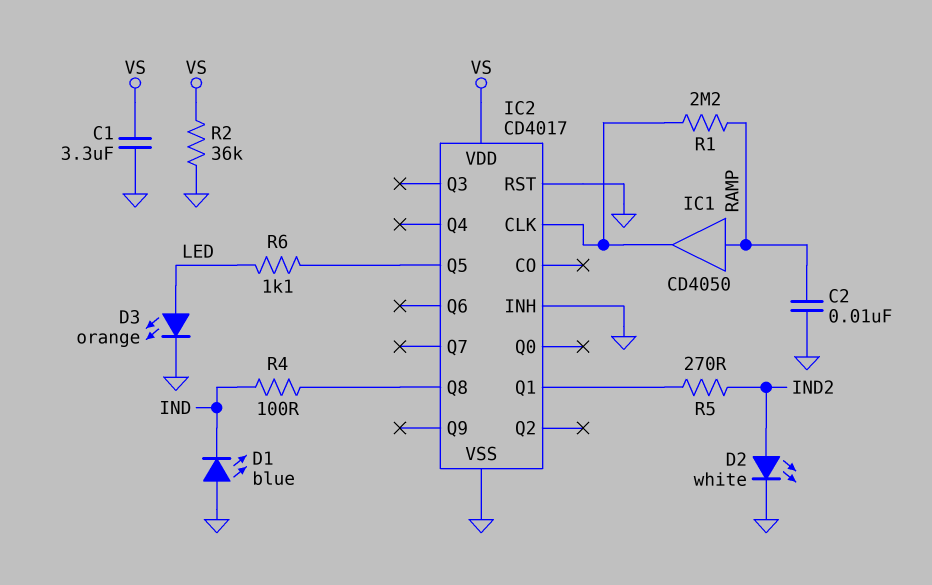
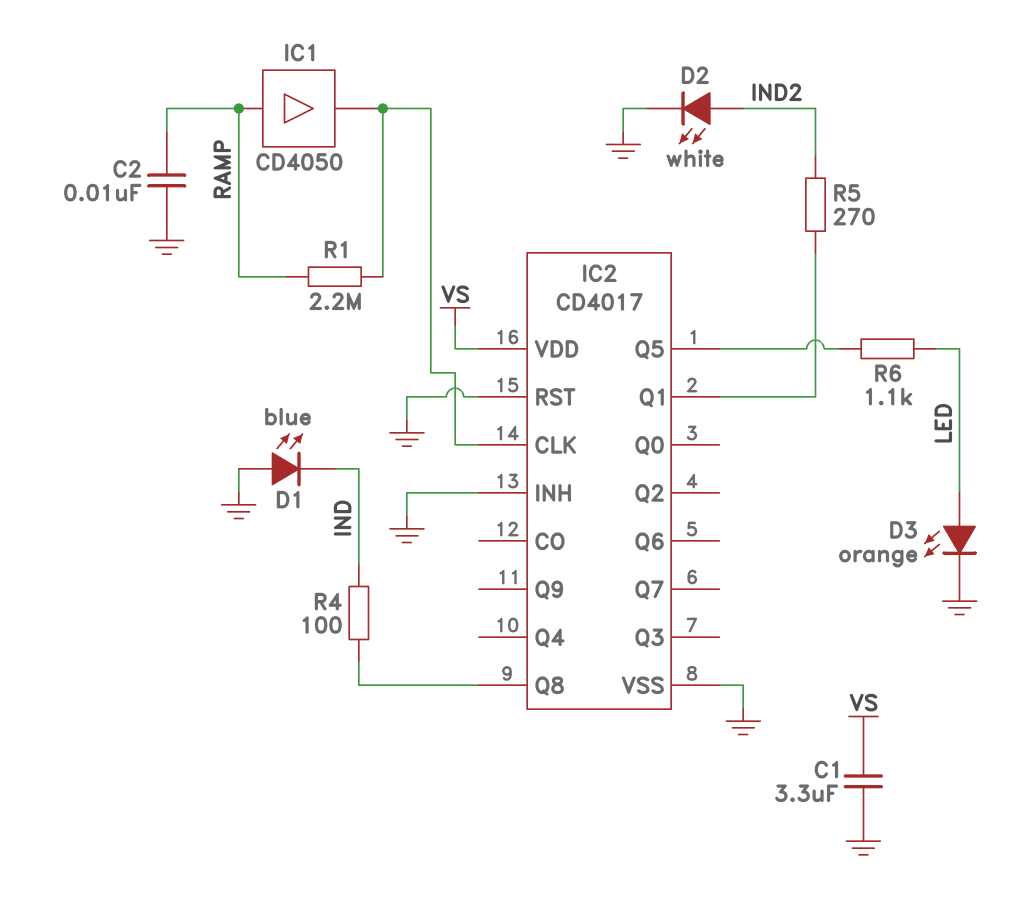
R2: 36k (GND, VS) -> none

